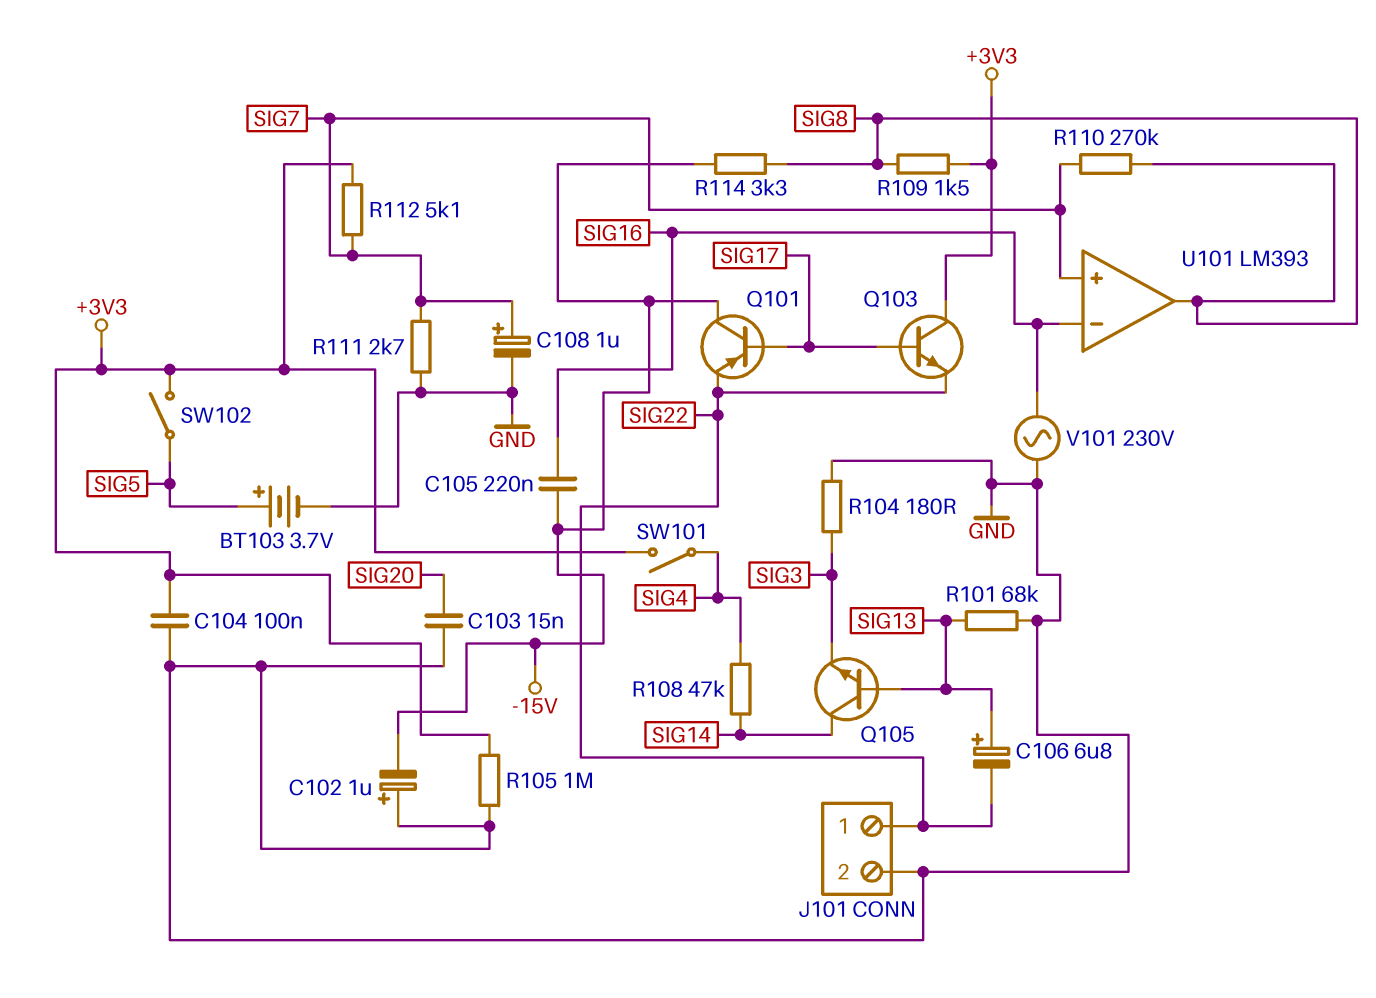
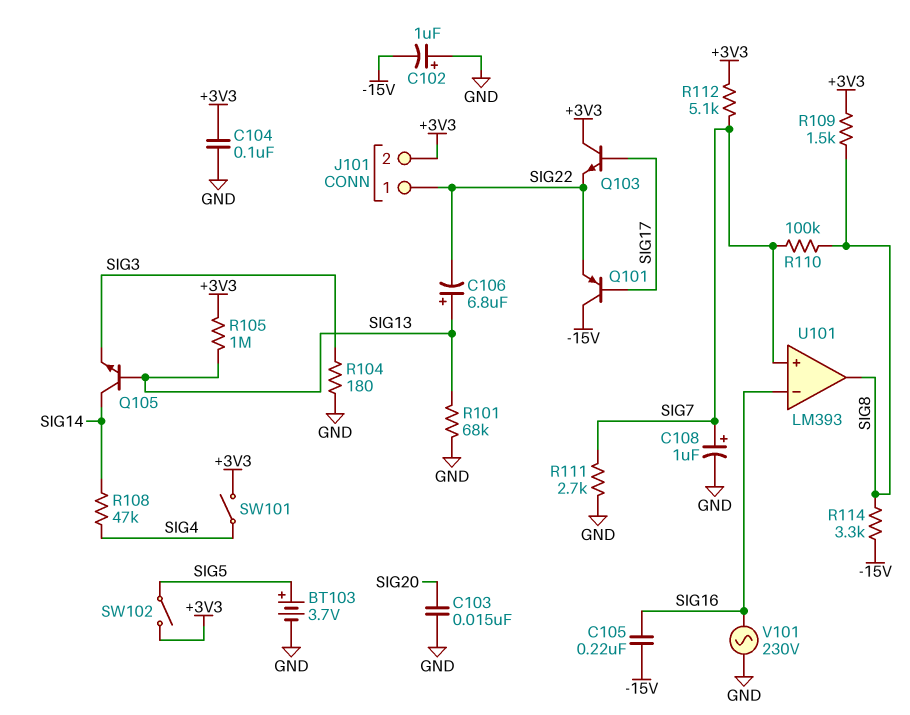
J101 pin 2: GND -> +3V3
R105: 1M (+3V3, GND) -> 1M (+3V3, SIG13)
R110: 270k (SIG7, SIG8) -> 100k (SIG7, SIG8)

